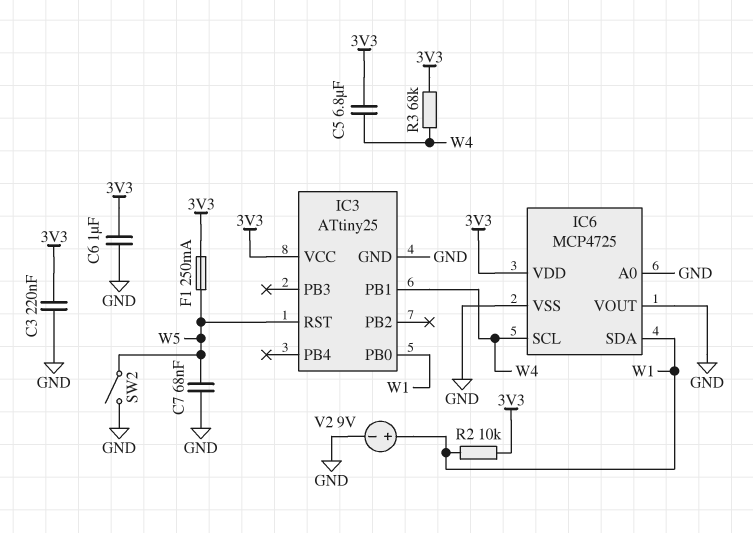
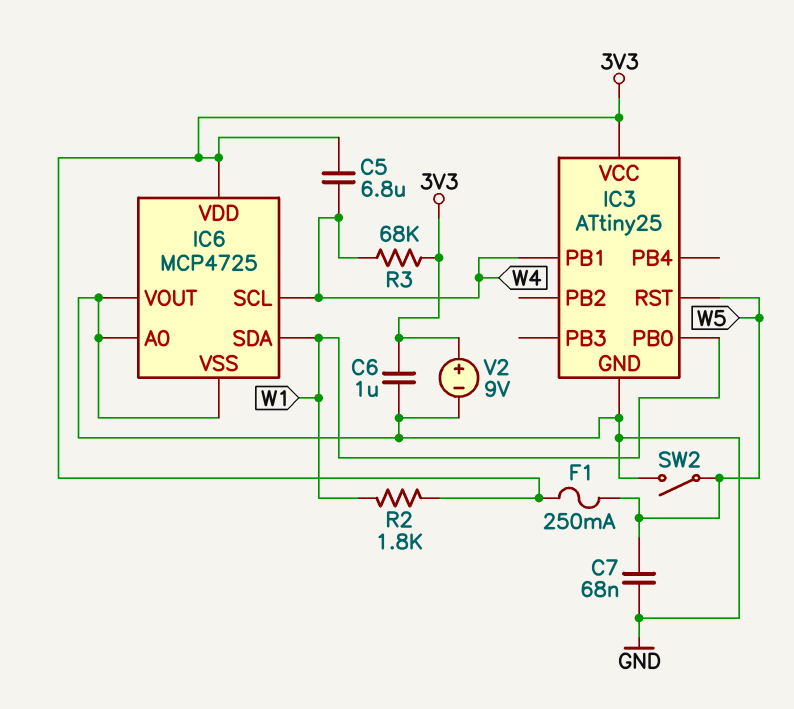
C3: 220nF (3V3, GND) -> none
R2: 10k (3V3, W1) -> 1.8k (3V3, W1)
V2: 9V (plus W1, minus GND) -> 9V (plus 3V3, minus GND)

